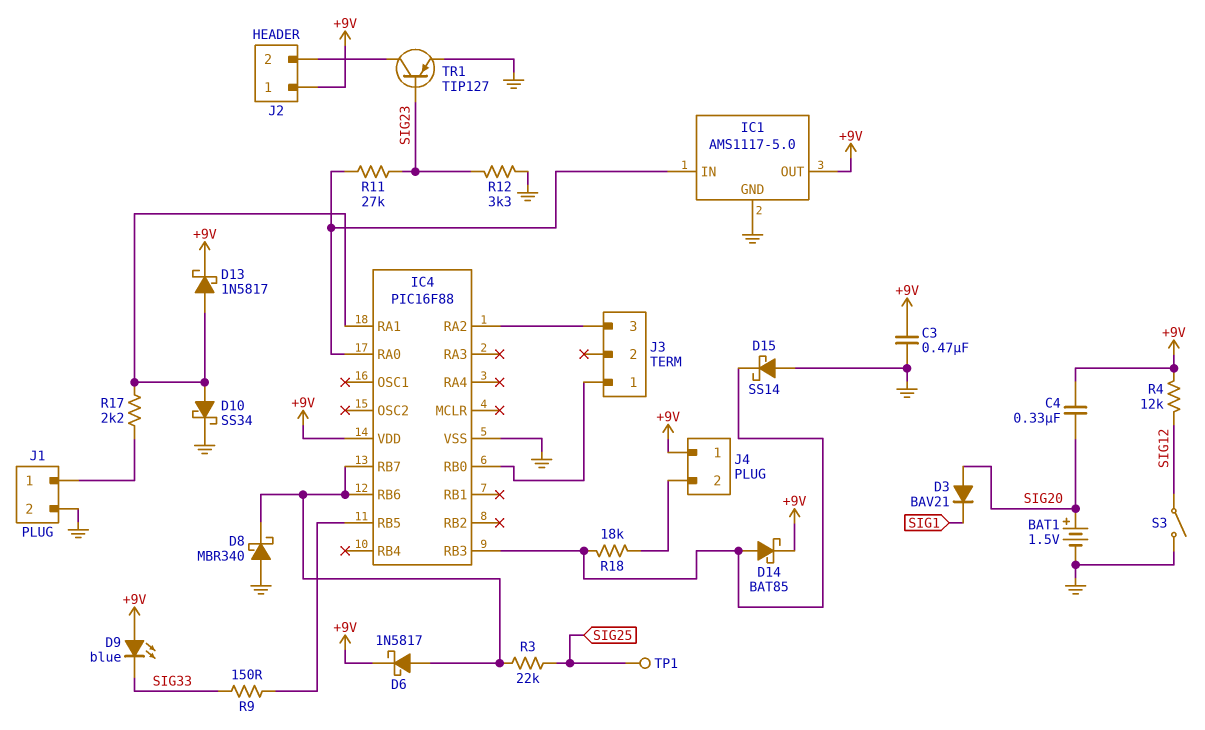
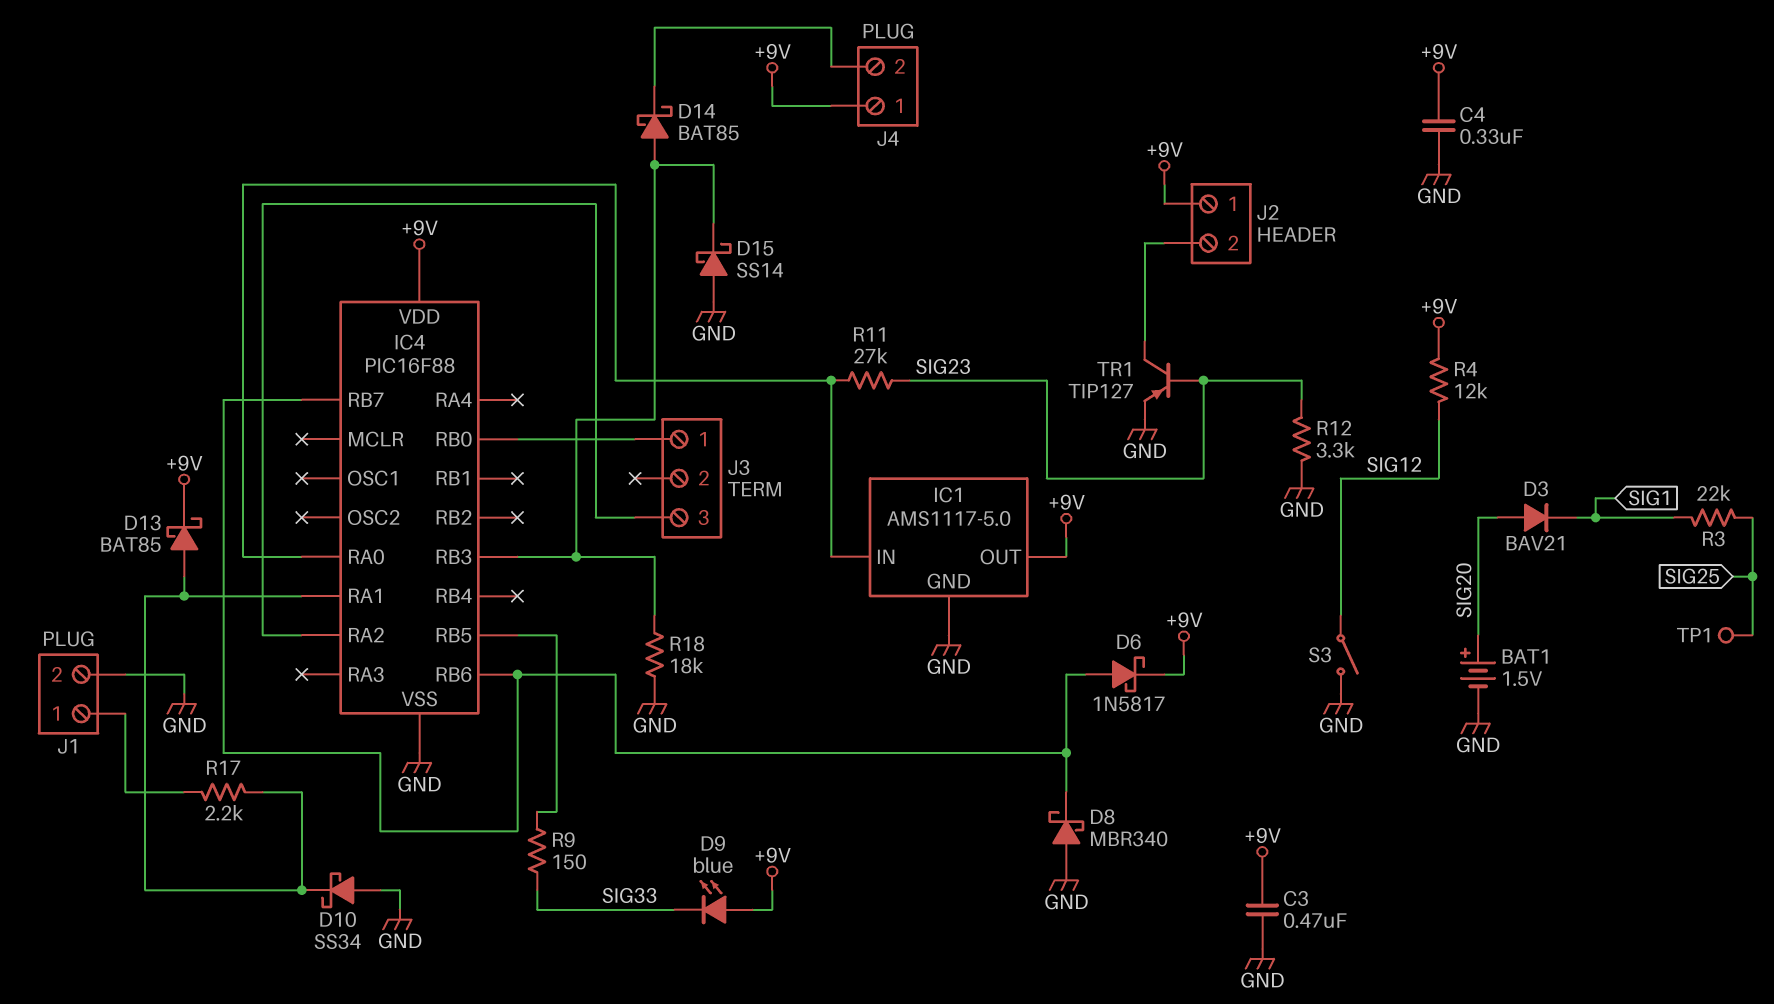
C4: 330nF (+9V, SIG20) -> 330nF (+9V, GND)
D10: schottky SS34 (A IC4/RA1, K GND) -> schottky SS34 (A GND, K IC4/RA1)
D13: schottky 1N5817 (A IC4/RA1, K +9V) -> schottky BAT85 (A IC4/RA1, K +9V)
D14: schottky BAT85 (A IC4/RB3, K +9V) -> schottky BAT85 (A IC4/RB3, K J4/2)
R3: 22k (IC4/RB6, SIG25) -> 22k (SIG1, SIG25)
R18: 18k (IC4/RB3, J4/2) -> 18k (GND, IC4/RB3)

